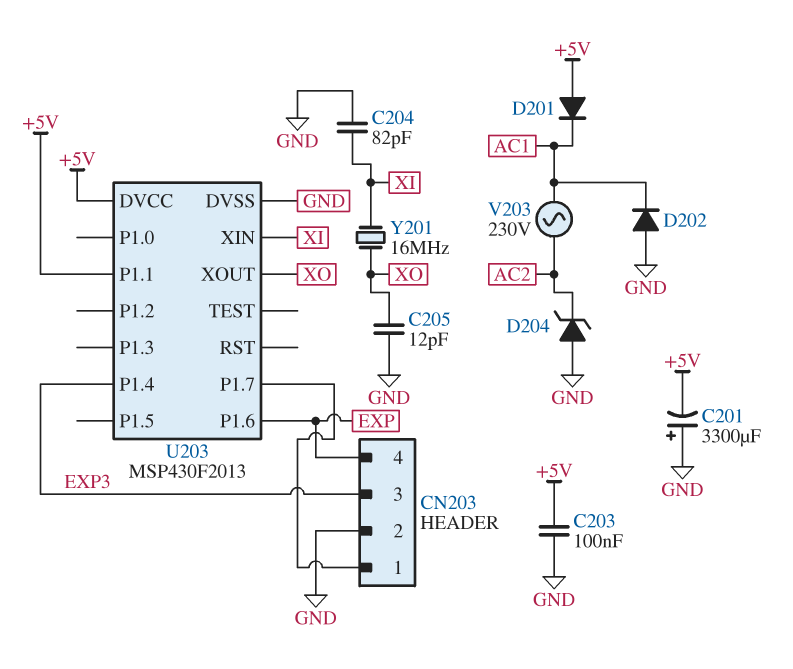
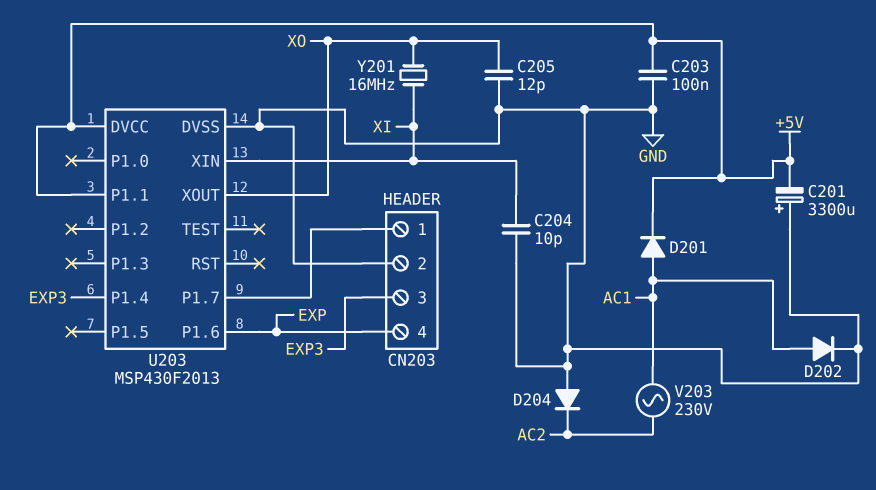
C204: 82pF (GND, XI) -> 10pF (GND, XI)
D201: diode (A +5V, K AC1) -> diode (A AC1, K +5V)
D202: diode (A GND, K AC1) -> diode (A AC1, K GND)
D204: zener (A GND, K AC2) -> diode (A GND, K AC2)

